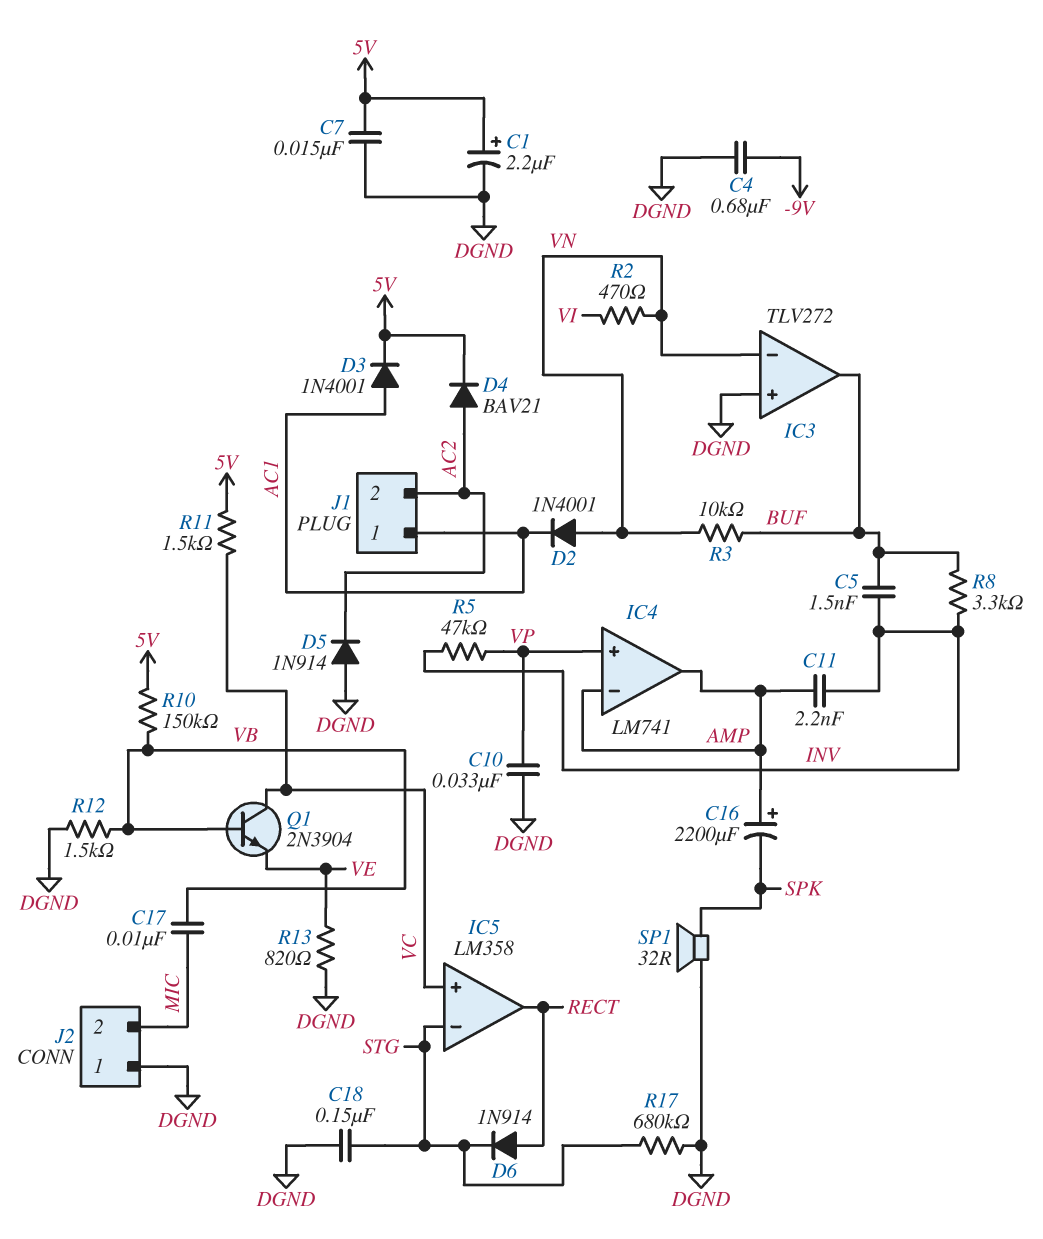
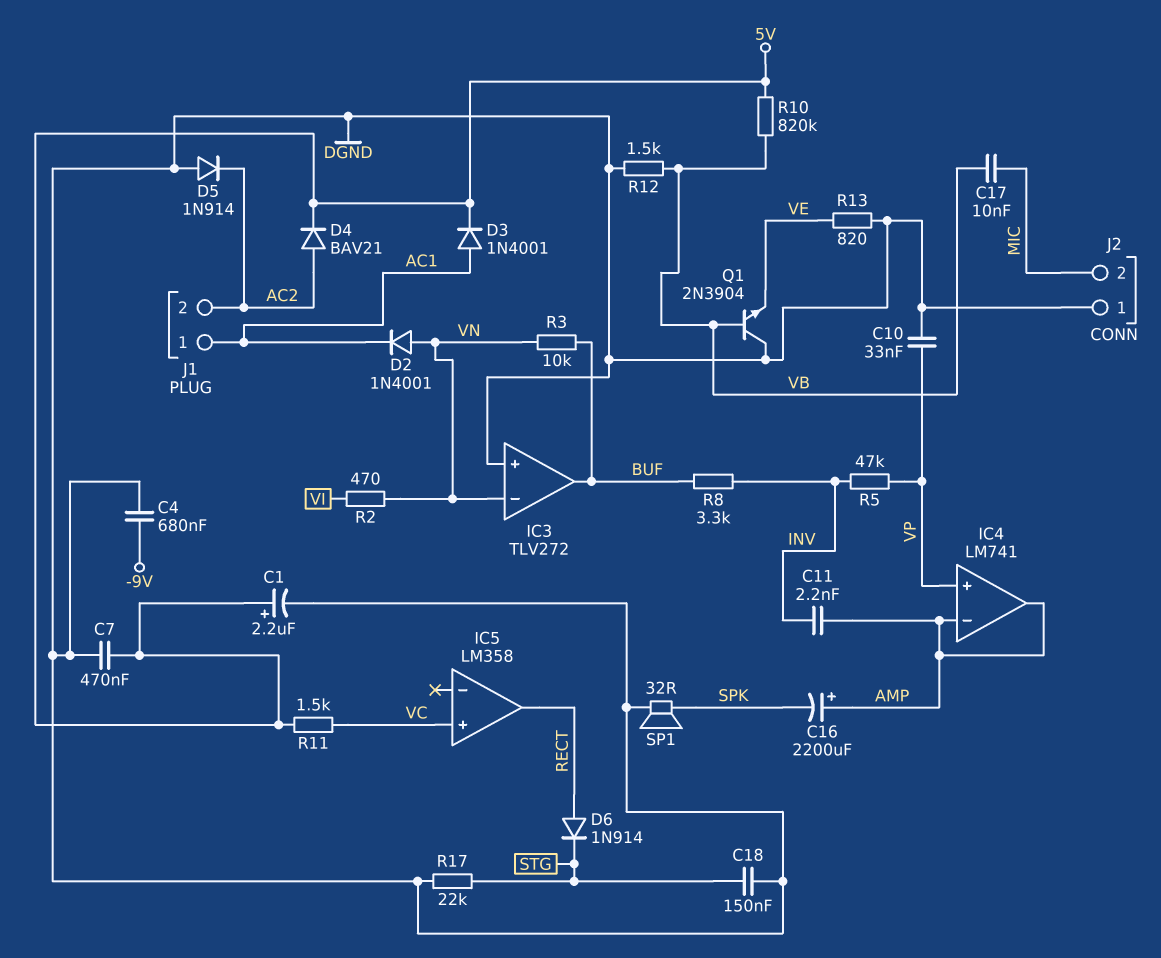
C5: 1.5nF (BUF, INV) -> none
C7: 15nF (5V, DGND) -> 470nF (5V, DGND)
IC5 pin in-: STG -> none
Q1: NPN 2N3904 (B VB, C VC, E VE) -> NPN 2N3904 (B VB, C DGND, E VE)
R10: 150k (5V, VB) -> 820k (5V, VB)
R17: 680k (DGND, STG) -> 22k (DGND, STG)

